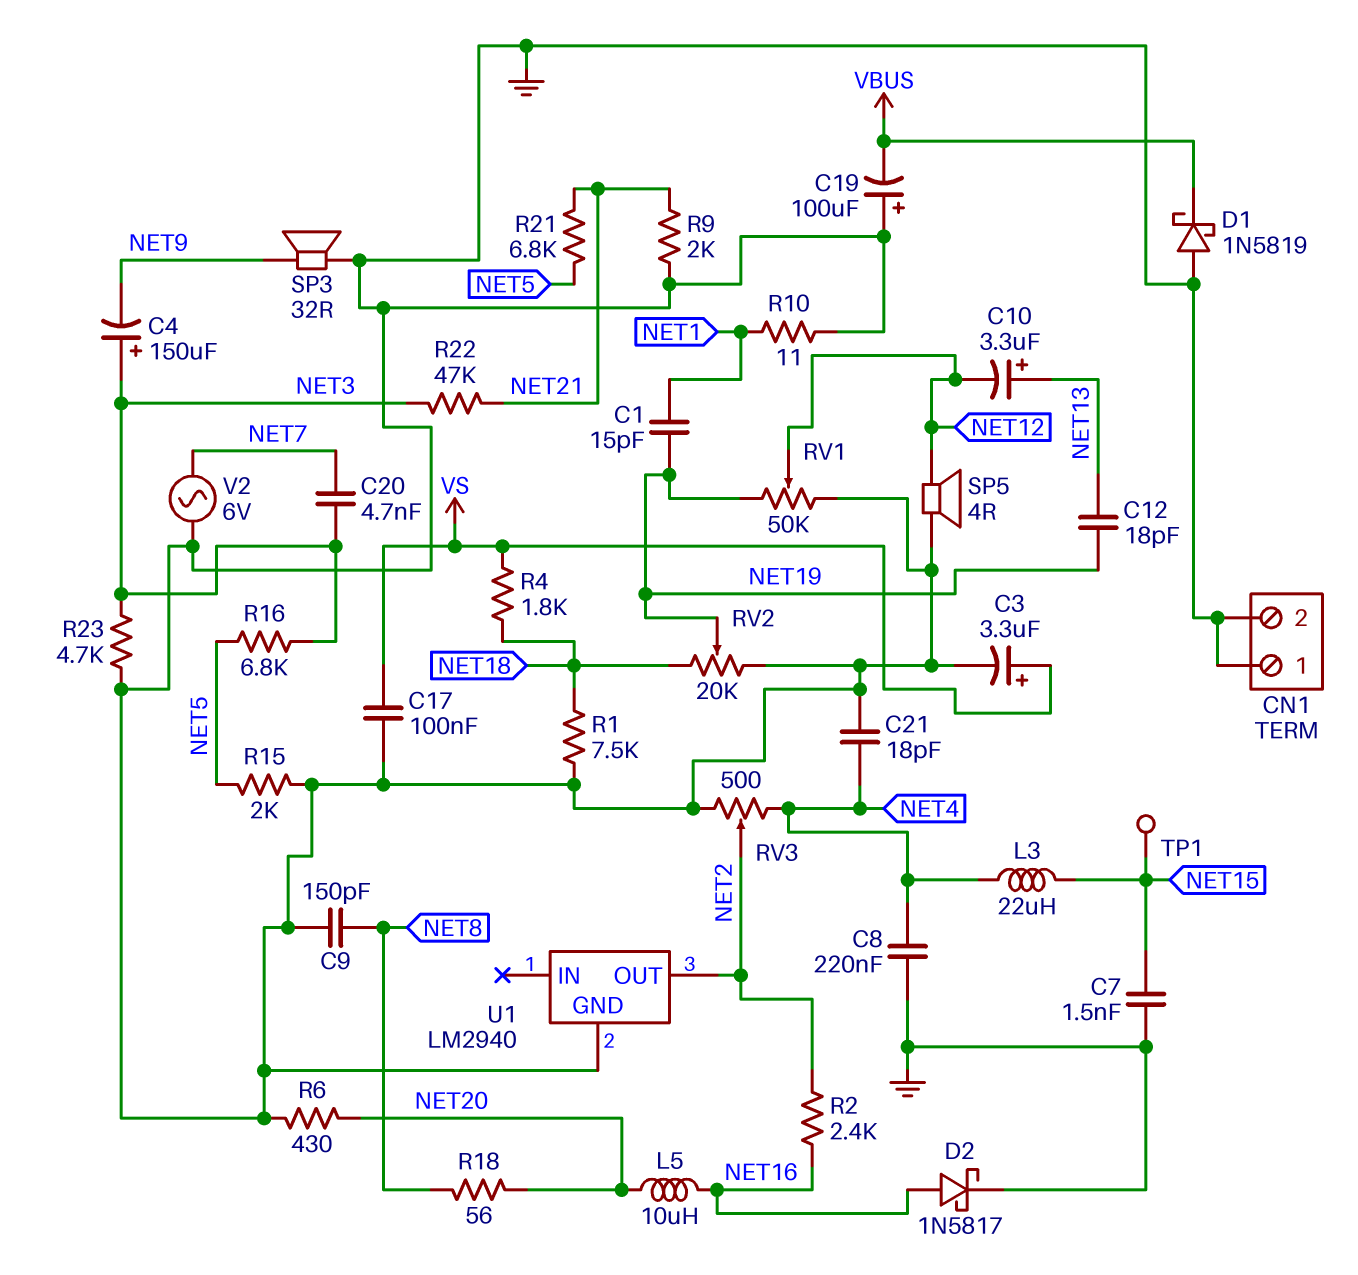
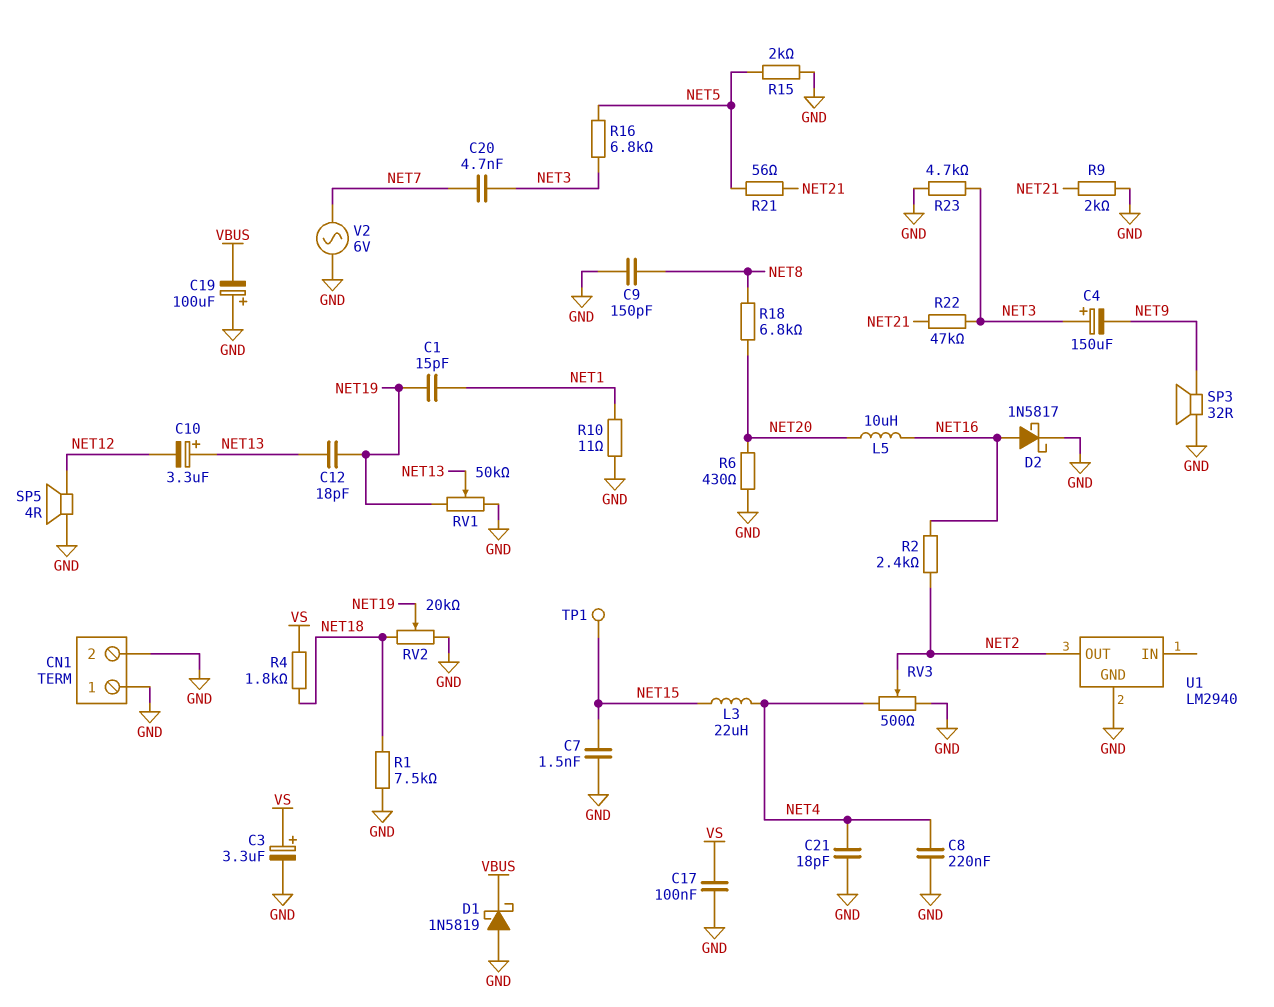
R18: 56 (NET8, NET20) -> 6.8k (NET8, NET20)
R21: 6.8k (NET5, NET21) -> 56 (NET5, NET21)
RV1: 50k (GND, NET19, wiper NET12) -> 50k (GND, NET19, wiper NET13)

